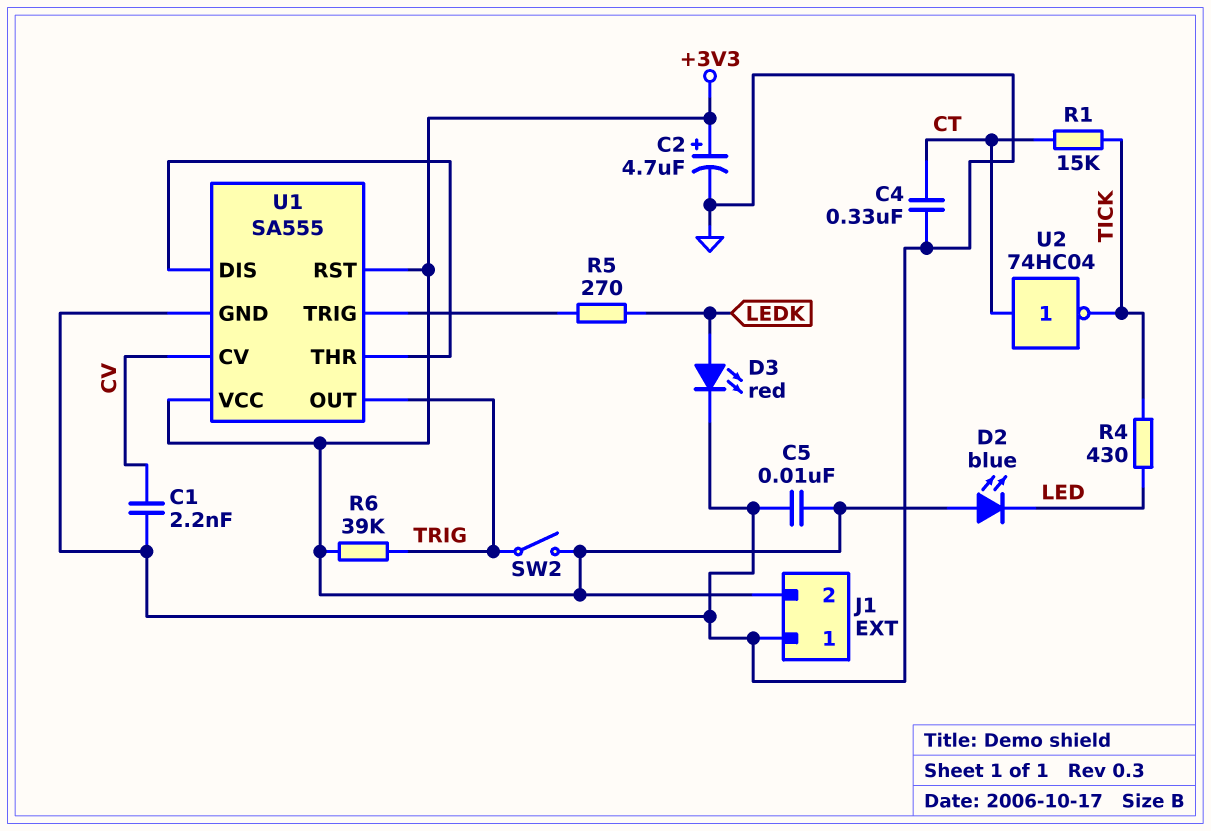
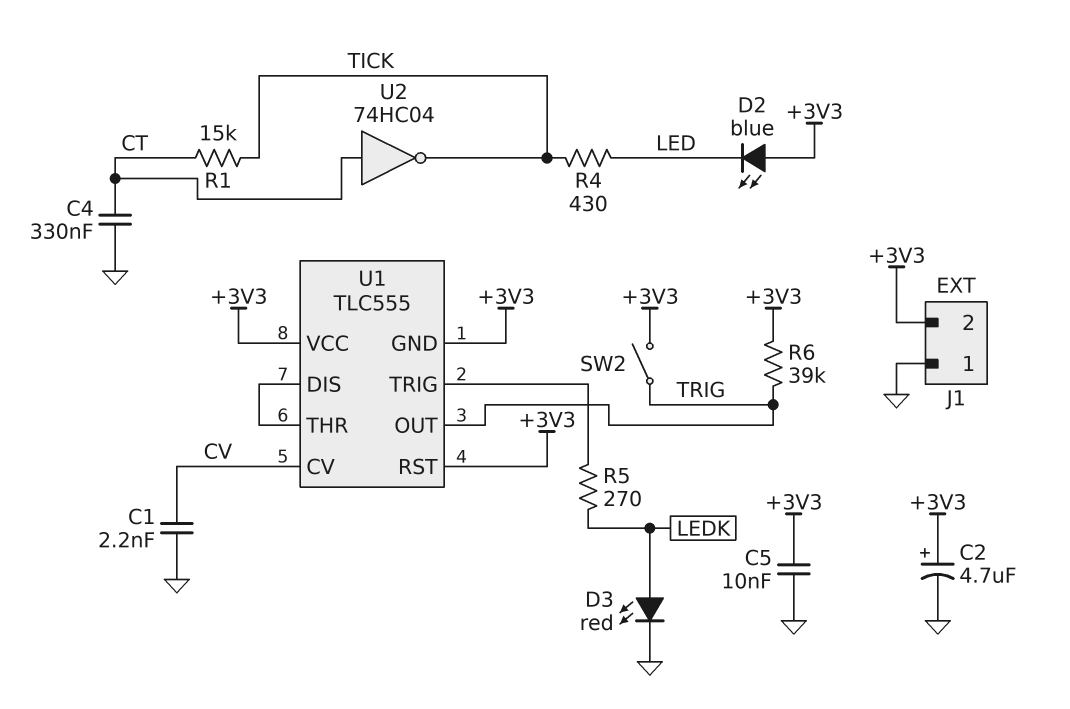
U1: SA555 -> TLC555
U1 pin GND: GND -> +3V3

